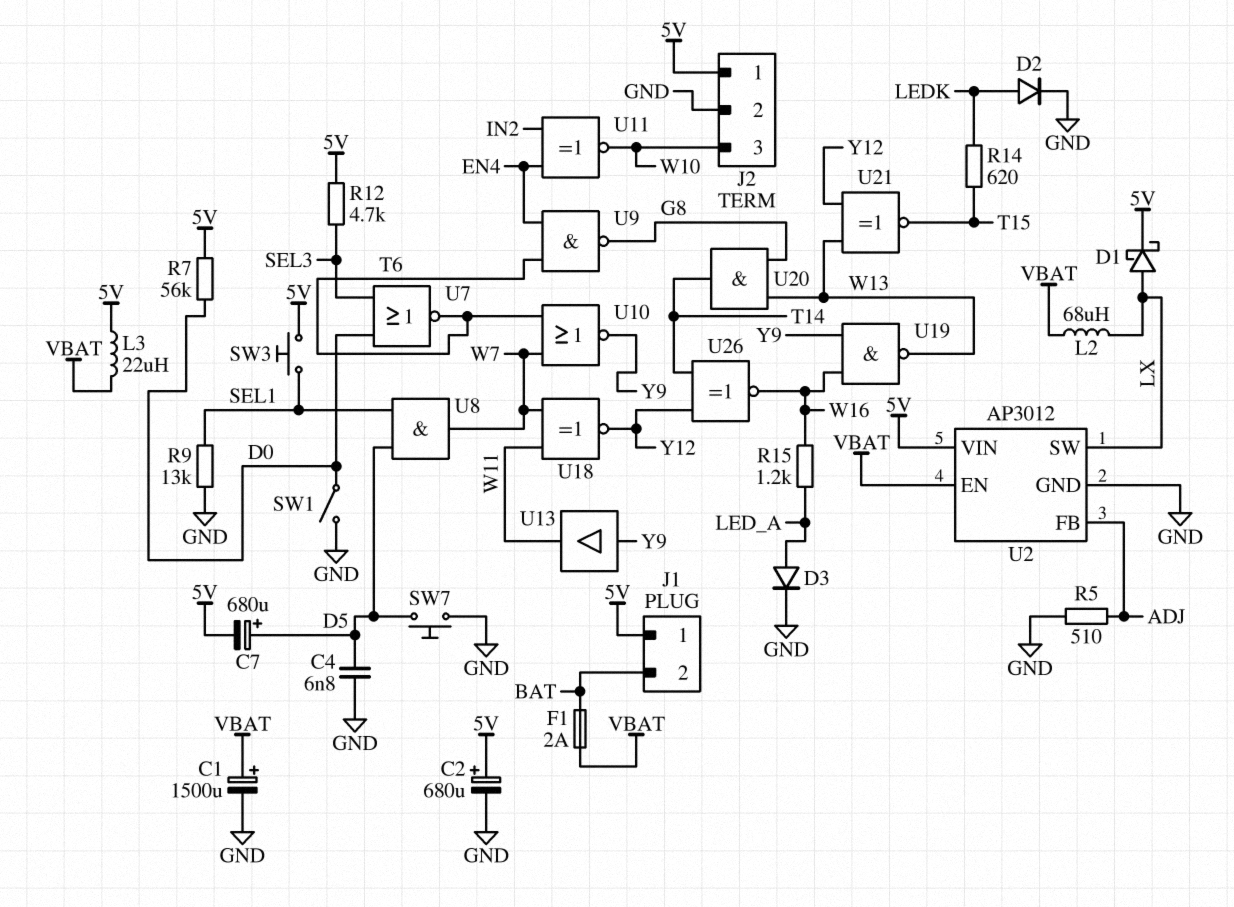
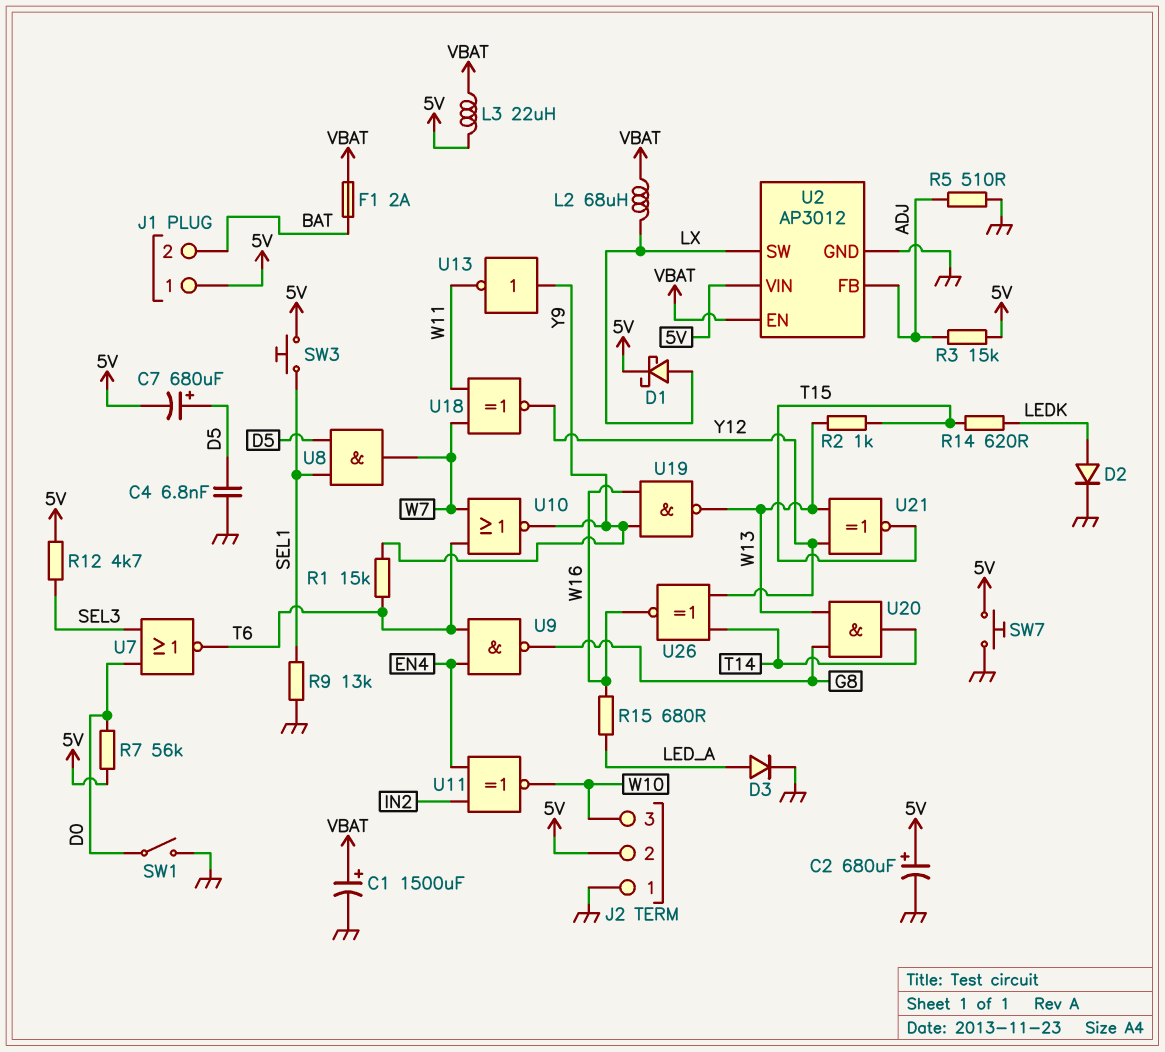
J2 pin 1: 5V -> GND
J2 pin 2: GND -> 5V
R1: none -> 15k (T6, Y9)
R2: none -> 1k (T15, W13)
R3: none -> 15k (5V, ADJ)
R15: 1.2k (LED_A, W16) -> 680 (LED_A, W16)
SW7: button (D5, GND) -> button (5V, GND)
U13: buffer (in Y9, out W11) -> NOT (in Y9, out W11)

